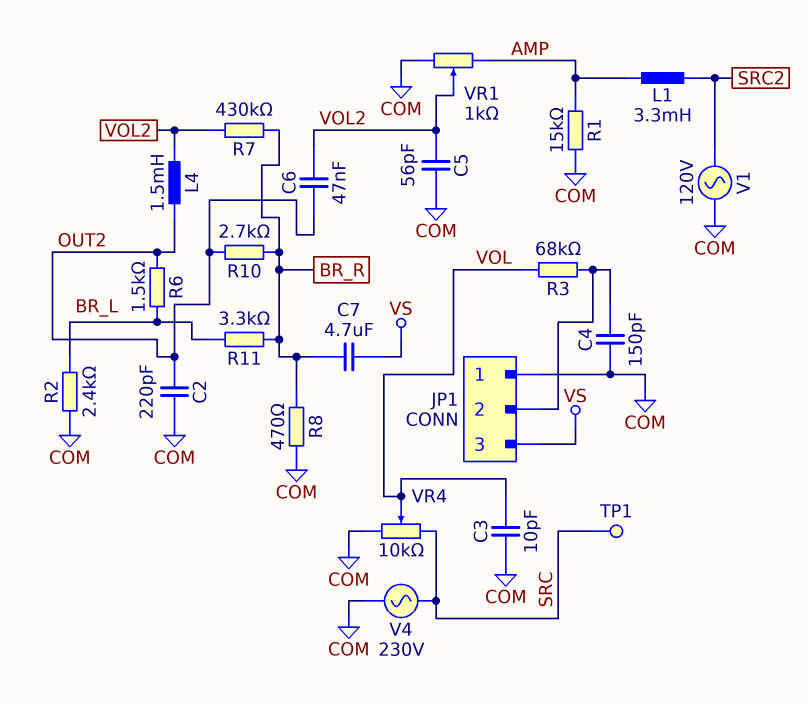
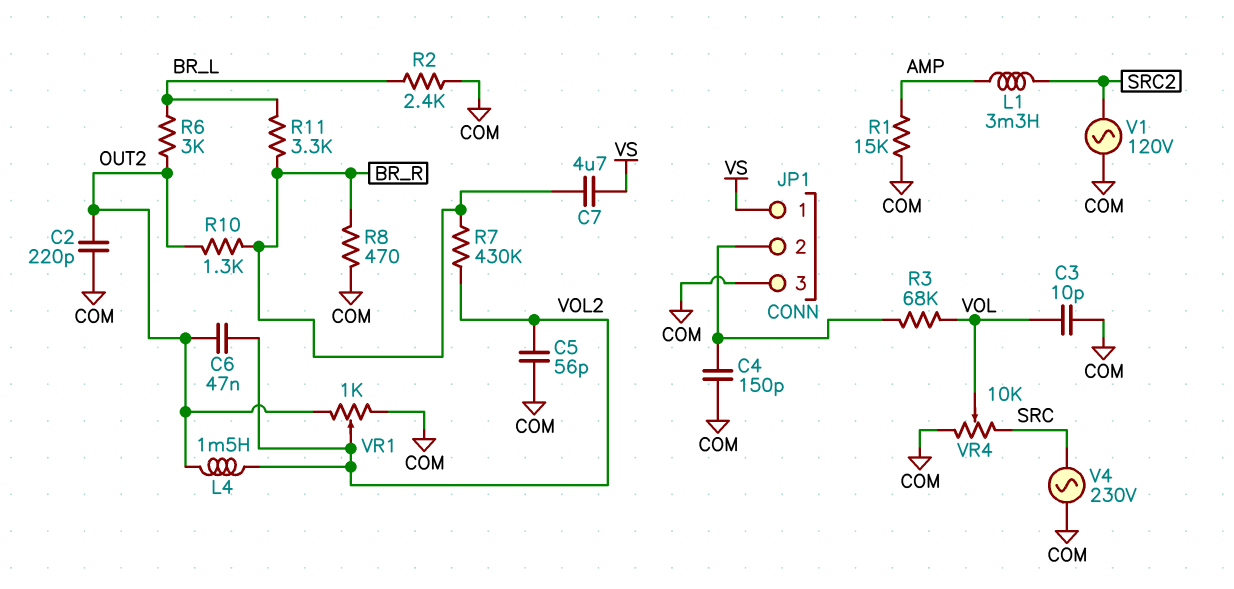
JP1 pin 1: COM -> VS
JP1 pin 3: VS -> COM
R6: 1.5k (BR_L, OUT2) -> 3k (BR_L, OUT2)
R10: 2.7k (BR_R, OUT2) -> 1.3k (BR_R, OUT2)
TP1: test point (SRC) -> none
VR1: 1k (AMP, COM, wiper VOL2) -> 1k (COM, OUT2, wiper VOL2)

